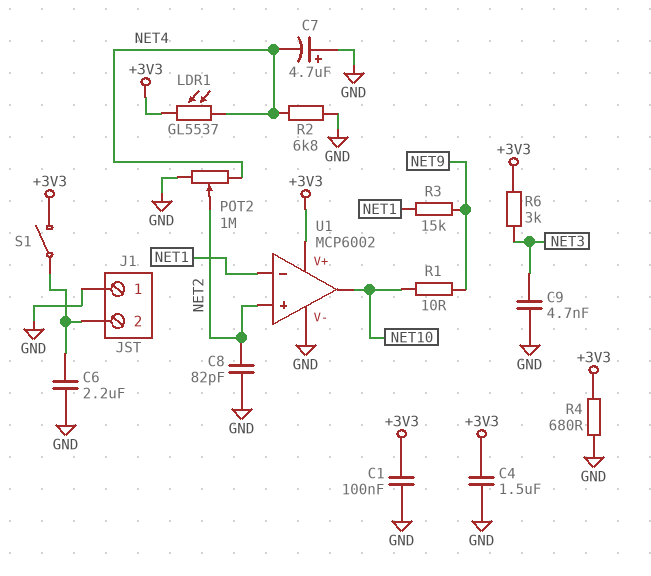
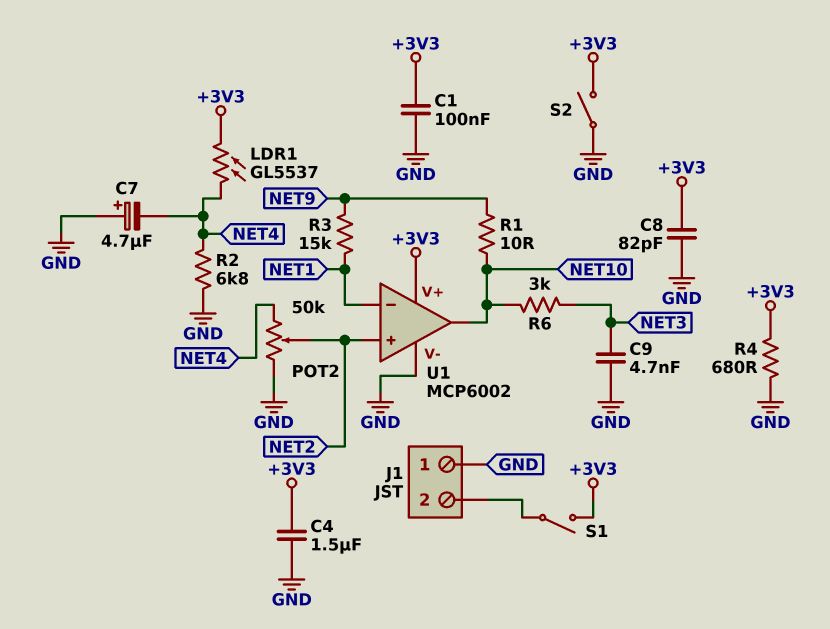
C6: 2.2uF (GND, J1/2) -> none
C8: 82pF (GND, NET2) -> 82pF (+3V3, GND)
POT2: 1M (GND, NET4, wiper NET2) -> 50k (GND, NET4, wiper NET2)
R6: 3k (+3V3, NET3) -> 3k (NET3, NET10)
S2: none -> switch (+3V3, GND)

